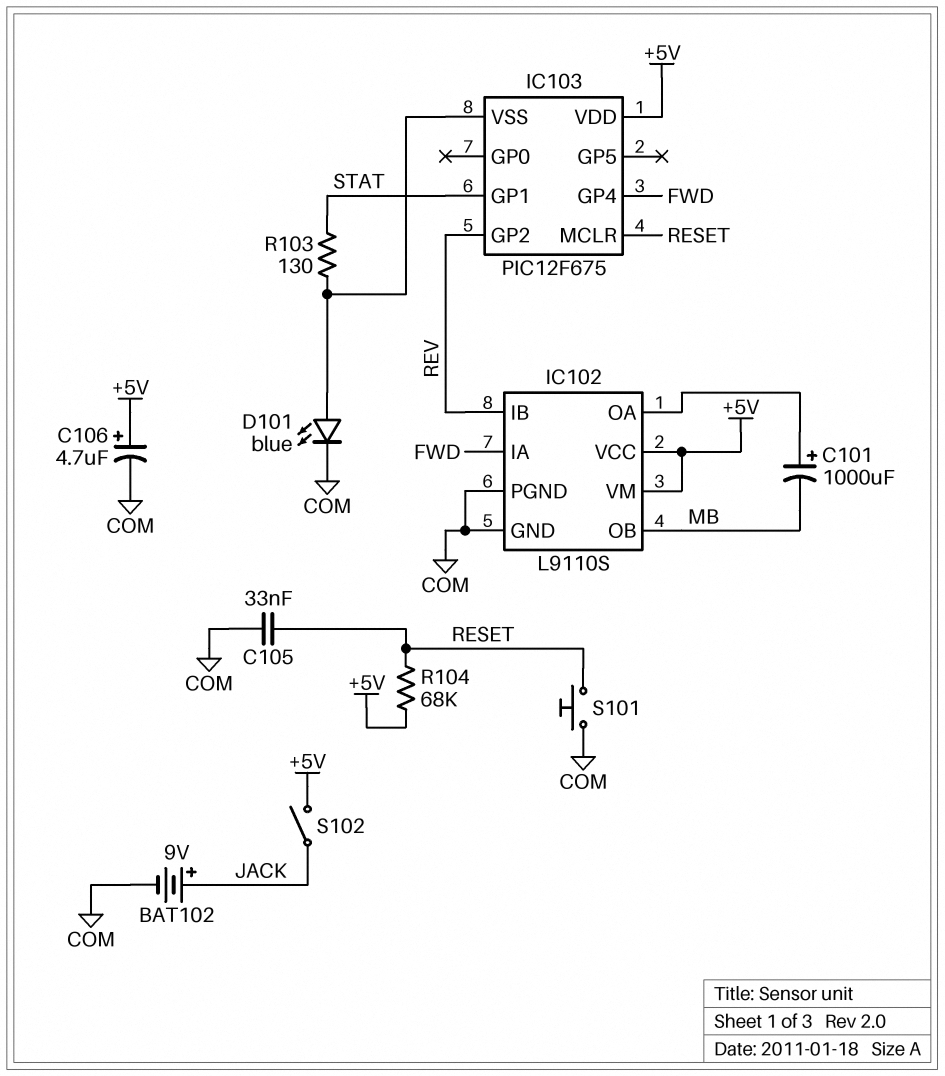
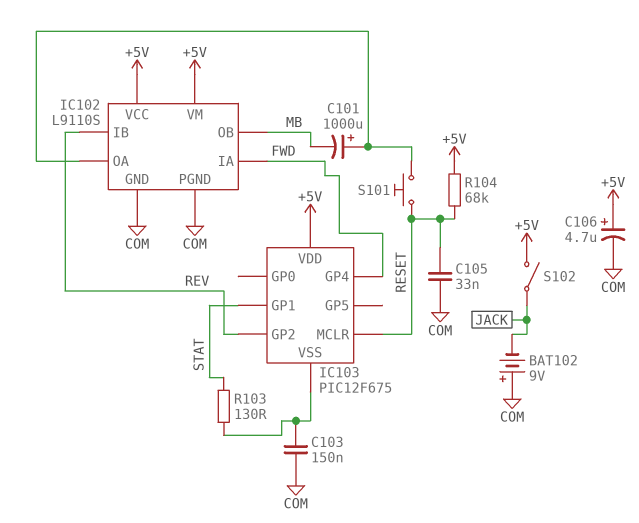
BAT102: 9V (plus JACK, minus COM) -> 9V (plus COM, minus JACK)
C103: none -> 150nF (COM, IC103/VSS)
D101: LED blue (A IC103/VSS, K COM) -> none
S101: button (COM, RESET) -> button (IC102/OA, RESET)

